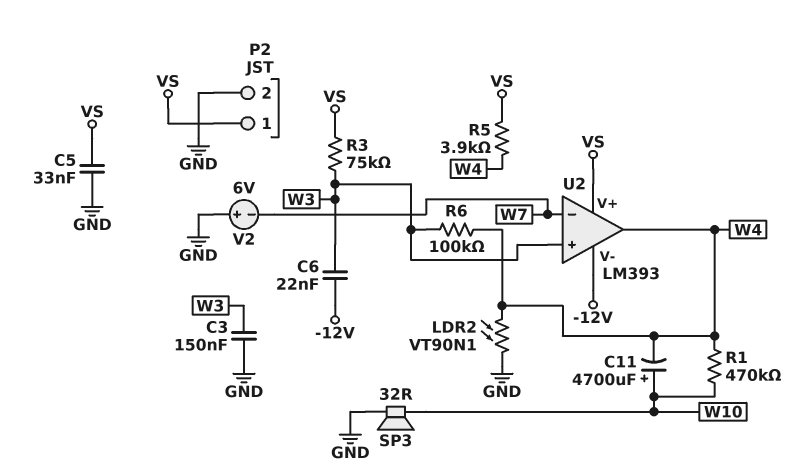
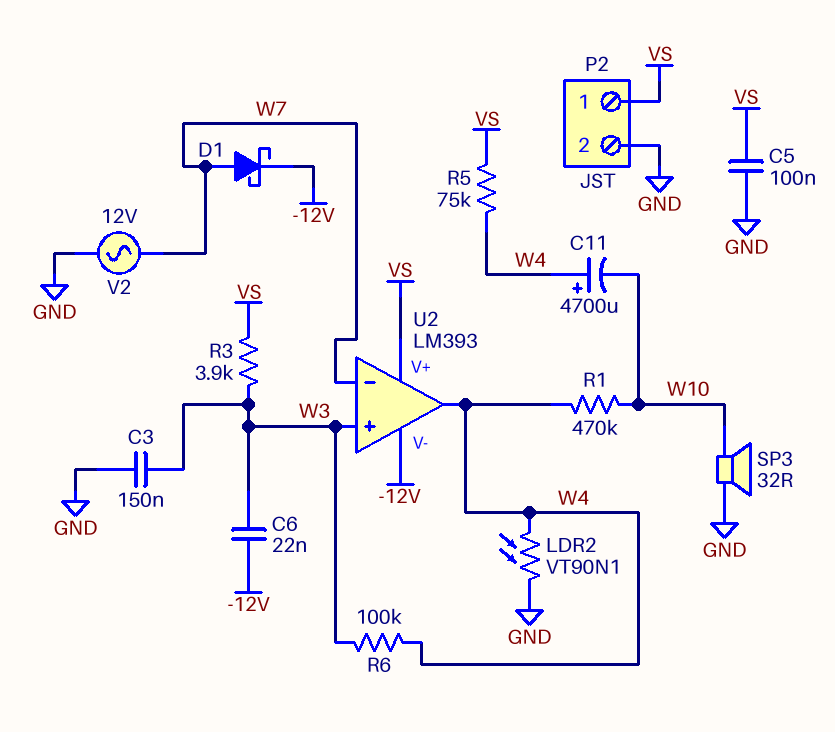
C5: 33nF (GND, VS) -> 100nF (GND, VS)
C11: 4700uF (plus W10, minus W4) -> 4700uF (plus W4, minus W10)
D1: none -> schottky (A W7, K -12V)
R3: 75k (VS, W3) -> 3.9k (VS, W3)
R5: 3.9k (VS, W4) -> 75k (VS, W4)
V2: 6V (plus GND, minus W7) -> AC 12V (GND, W7)

